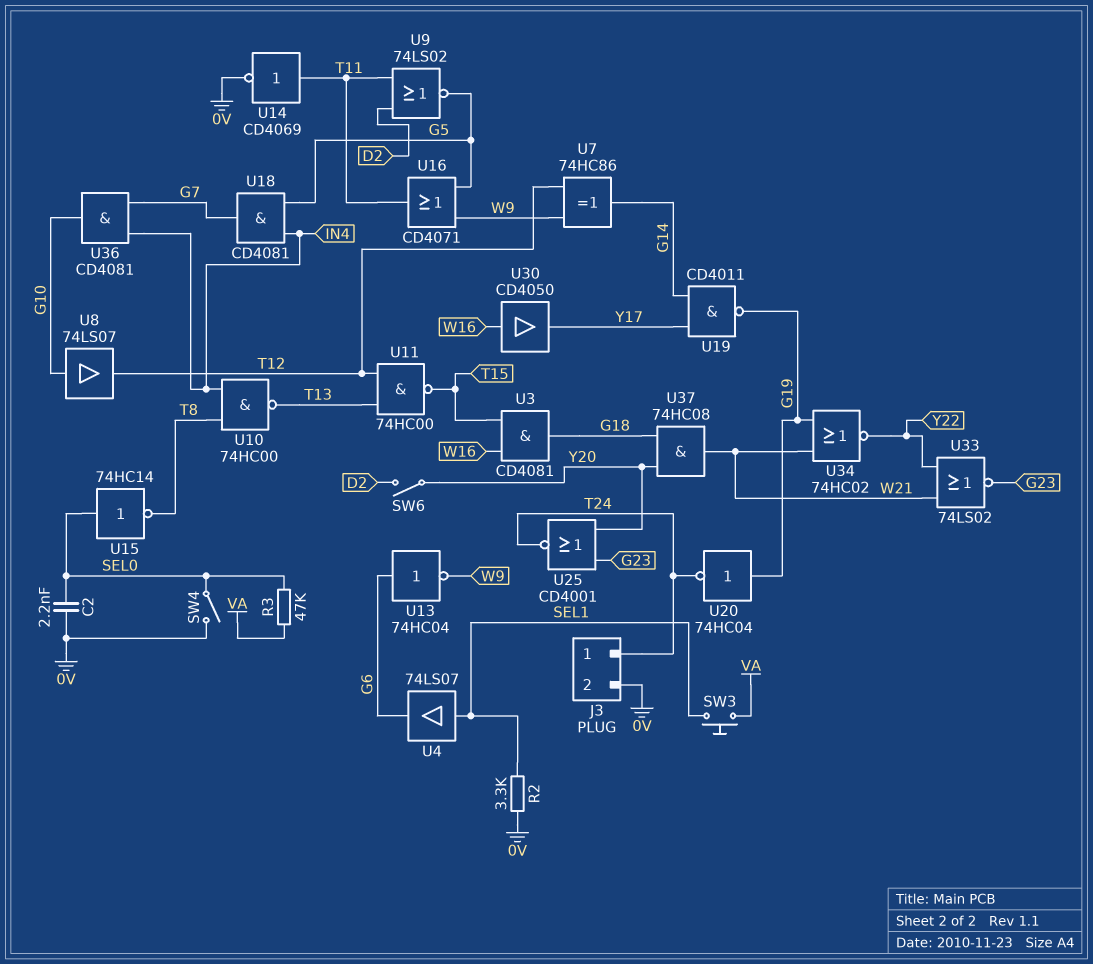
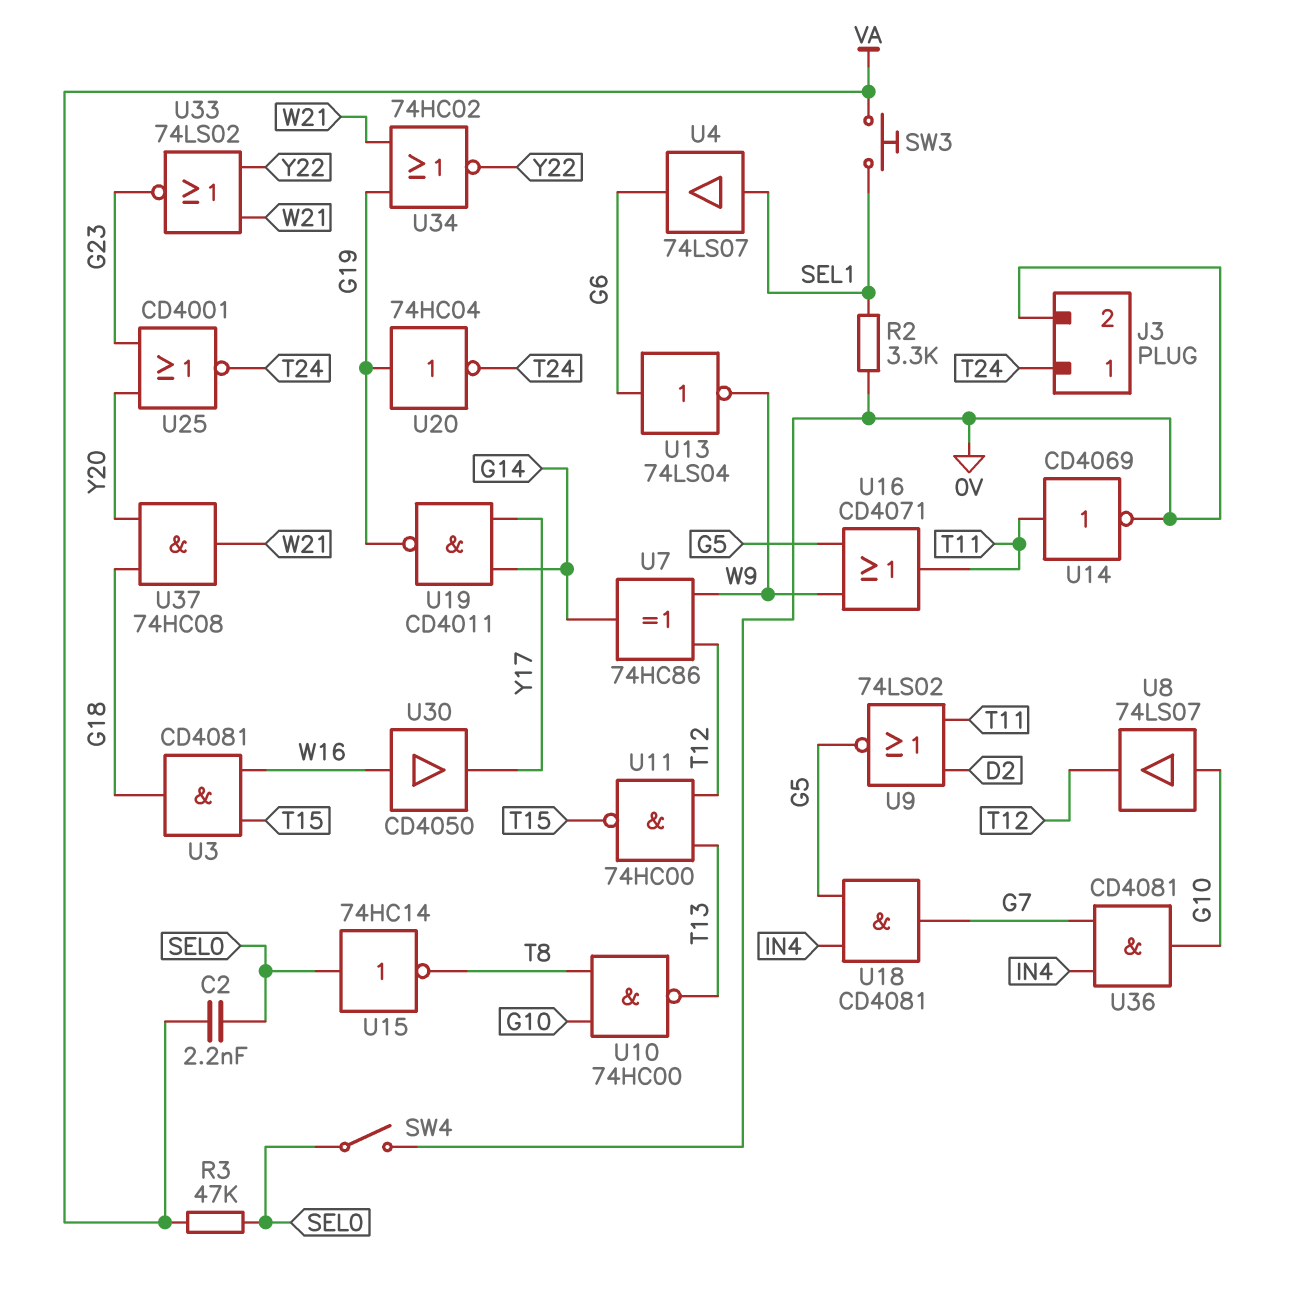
C2: 2.2nF (0V, SEL0) -> 2.2nF (SEL0, VA)
SW6: switch (D2, Y20) -> none
U10: NAND 74HC00 (in IN4, in T8, out T13) -> NAND 74HC00 (in G10, in T8, out T13)
U13: NOT 74HC04 (in G6, out W9) -> NOT 74LS04 (in G6, out W9)

